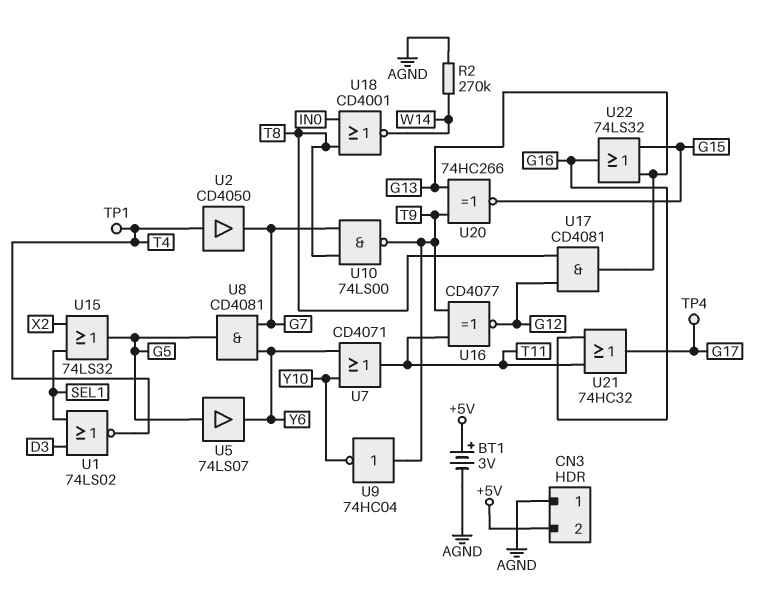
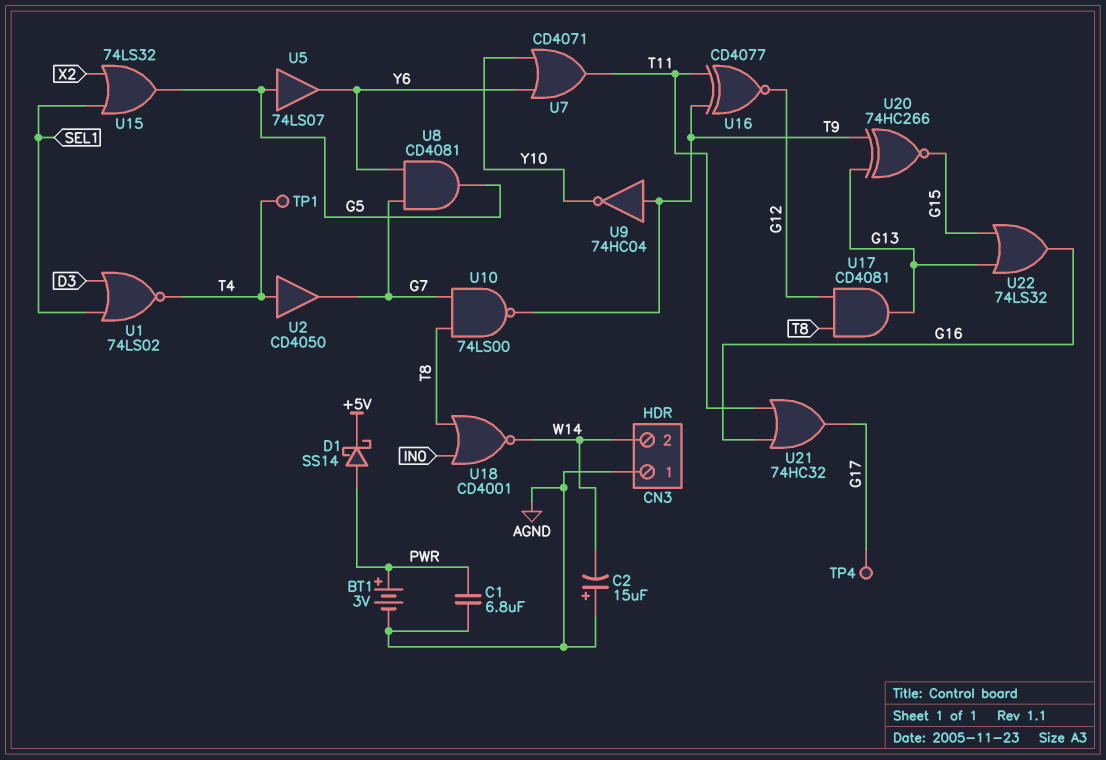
BT1: 3V (plus +5V, minus AGND) -> 3V (plus PWR, minus AGND)
C1: none -> 6.8uF (AGND, PWR)
C2: none -> 15uF (plus AGND, minus W14)
CN3 pin 2: +5V -> W14
D1: none -> schottky SS14 (A PWR, K +5V)
R2: 270k (AGND, W14) -> none

